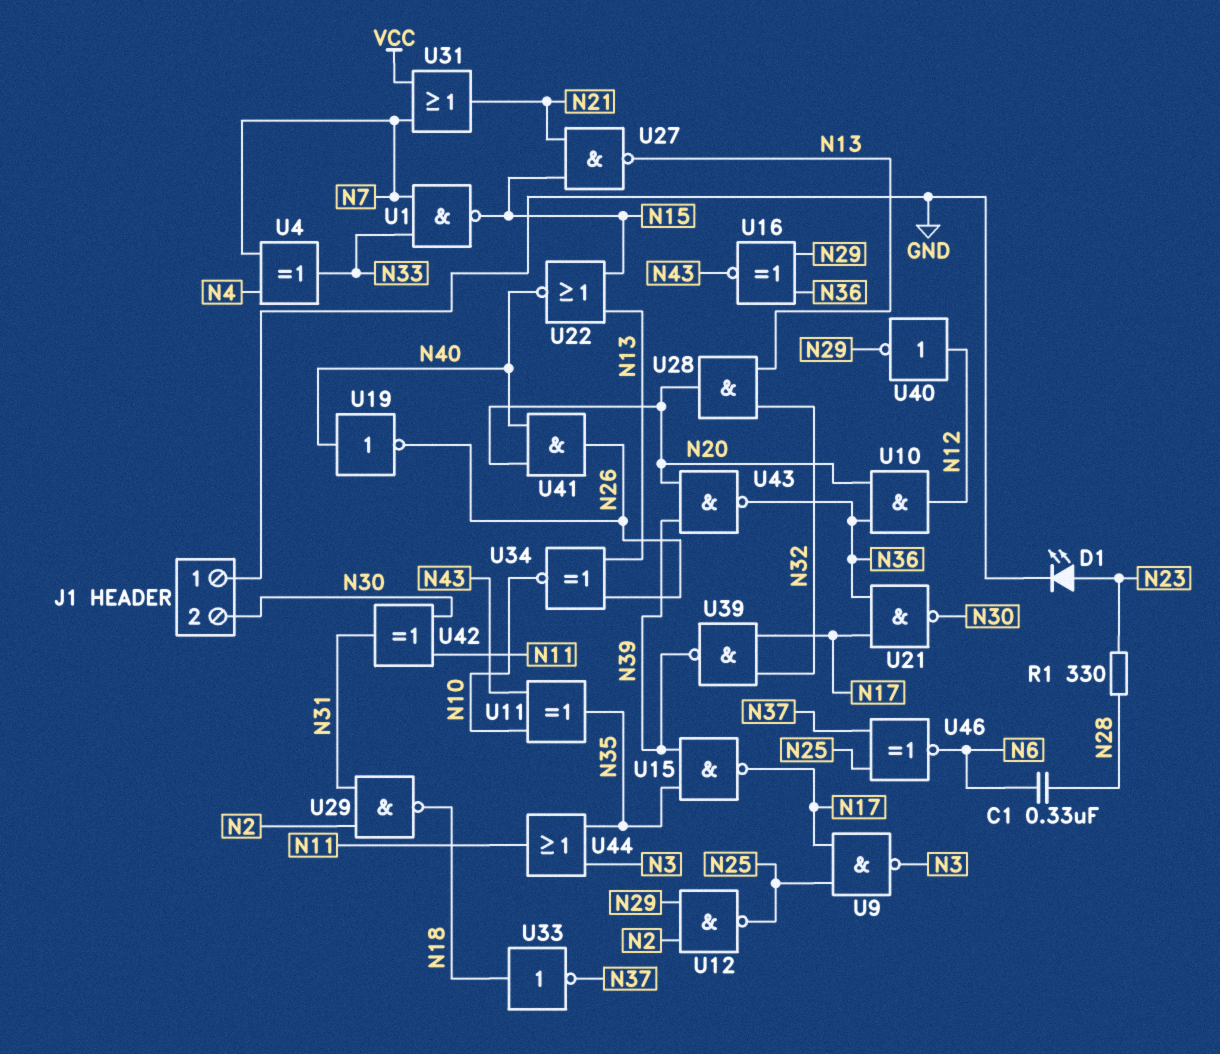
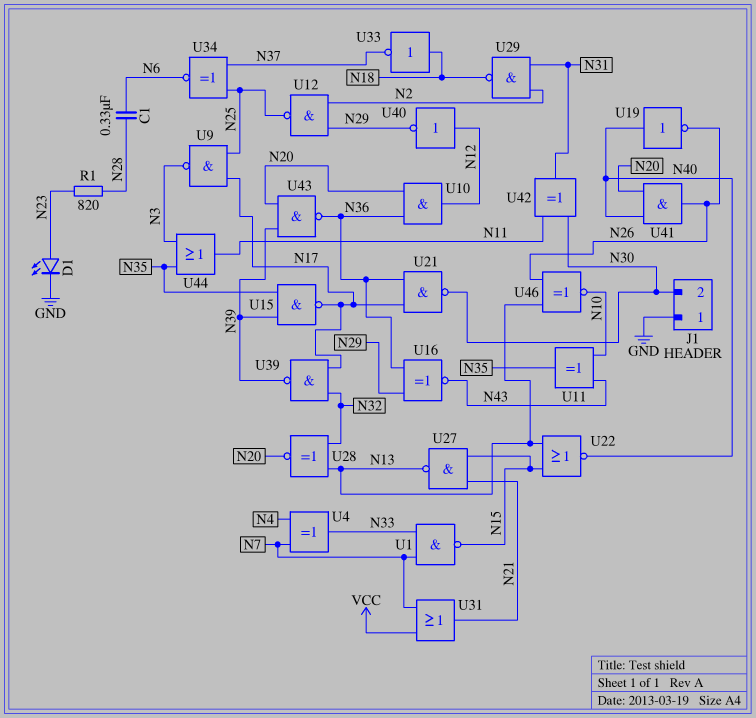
R1: 330 (N23, N28) -> 820 (N23, N28)
U28: AND (in N13, in N32, out N20) -> XNOR (in N13, in N32, out N20)
U34: XNOR (in N13, in N26, out N10) -> XNOR (in N25, in N37, out N6)
U46: XNOR (in N25, in N37, out N6) -> XNOR (in N13, in N26, out N10)

